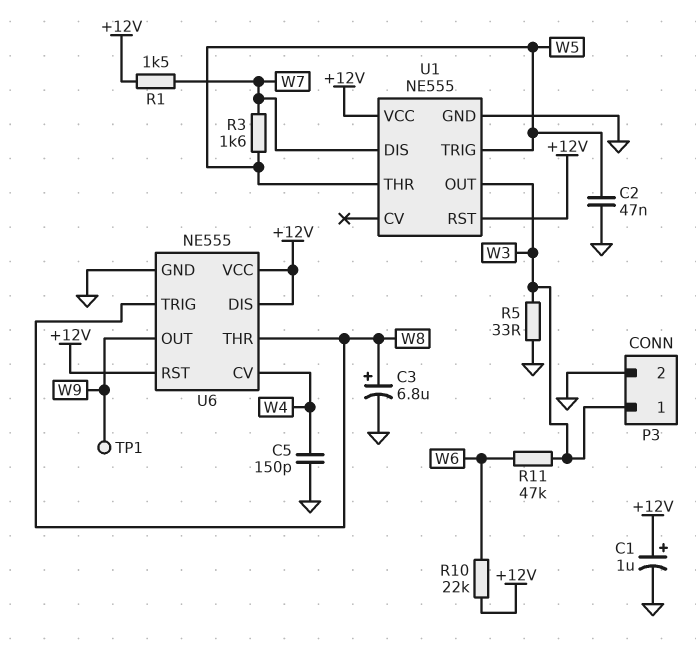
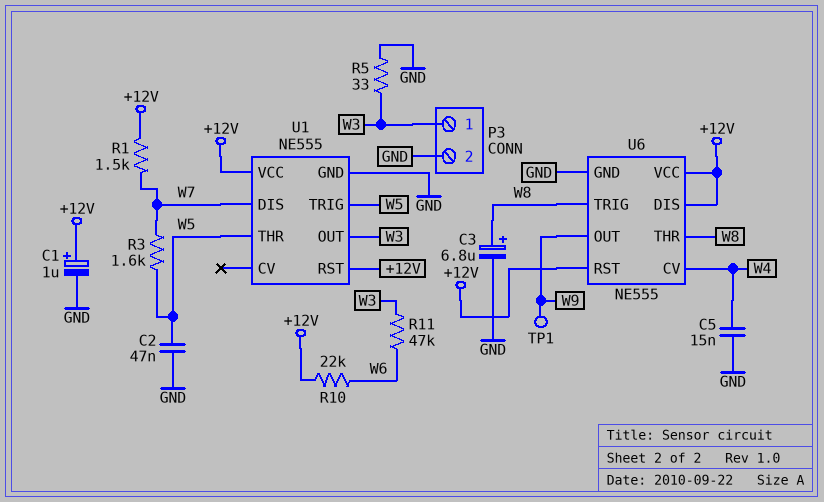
C5: 150pF (GND, W4) -> 15nF (GND, W4)

